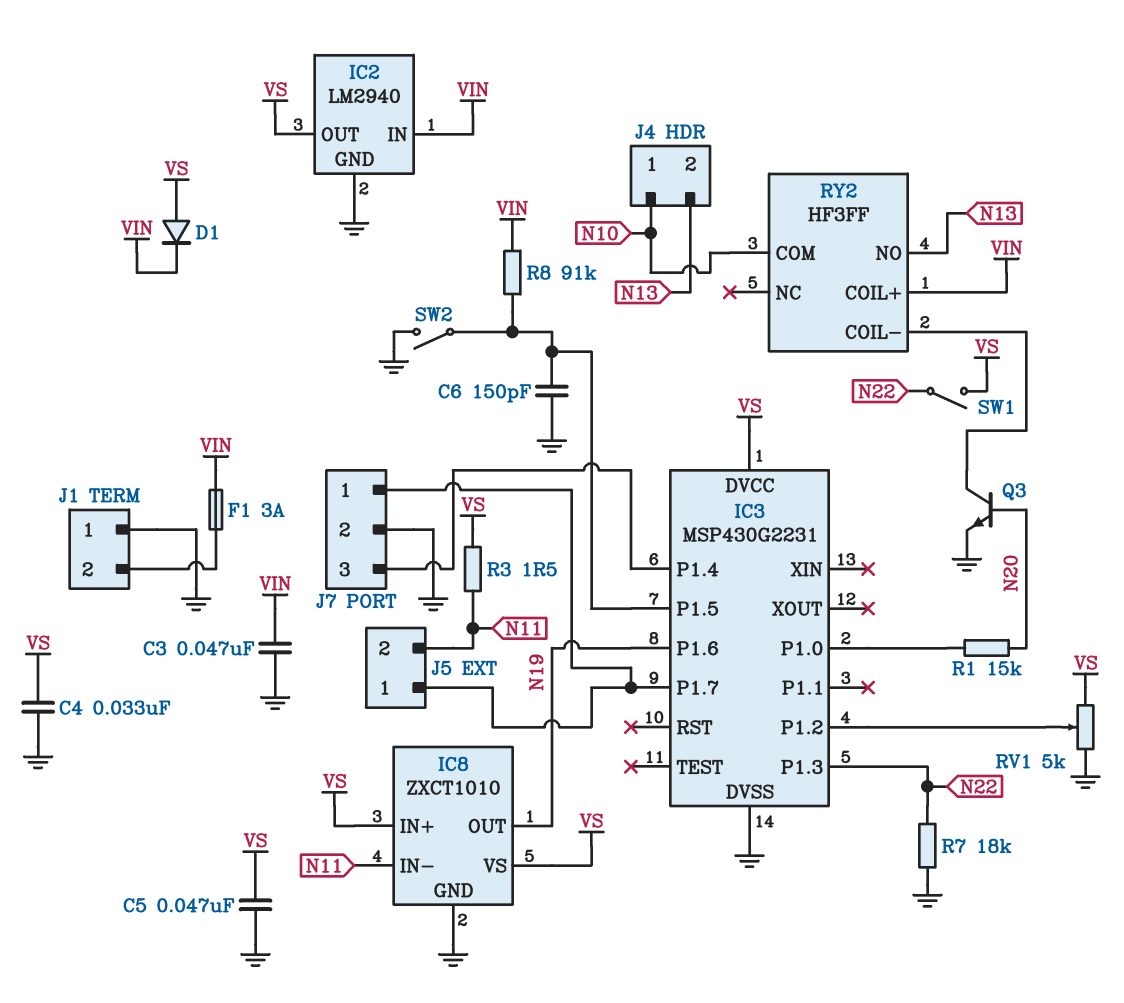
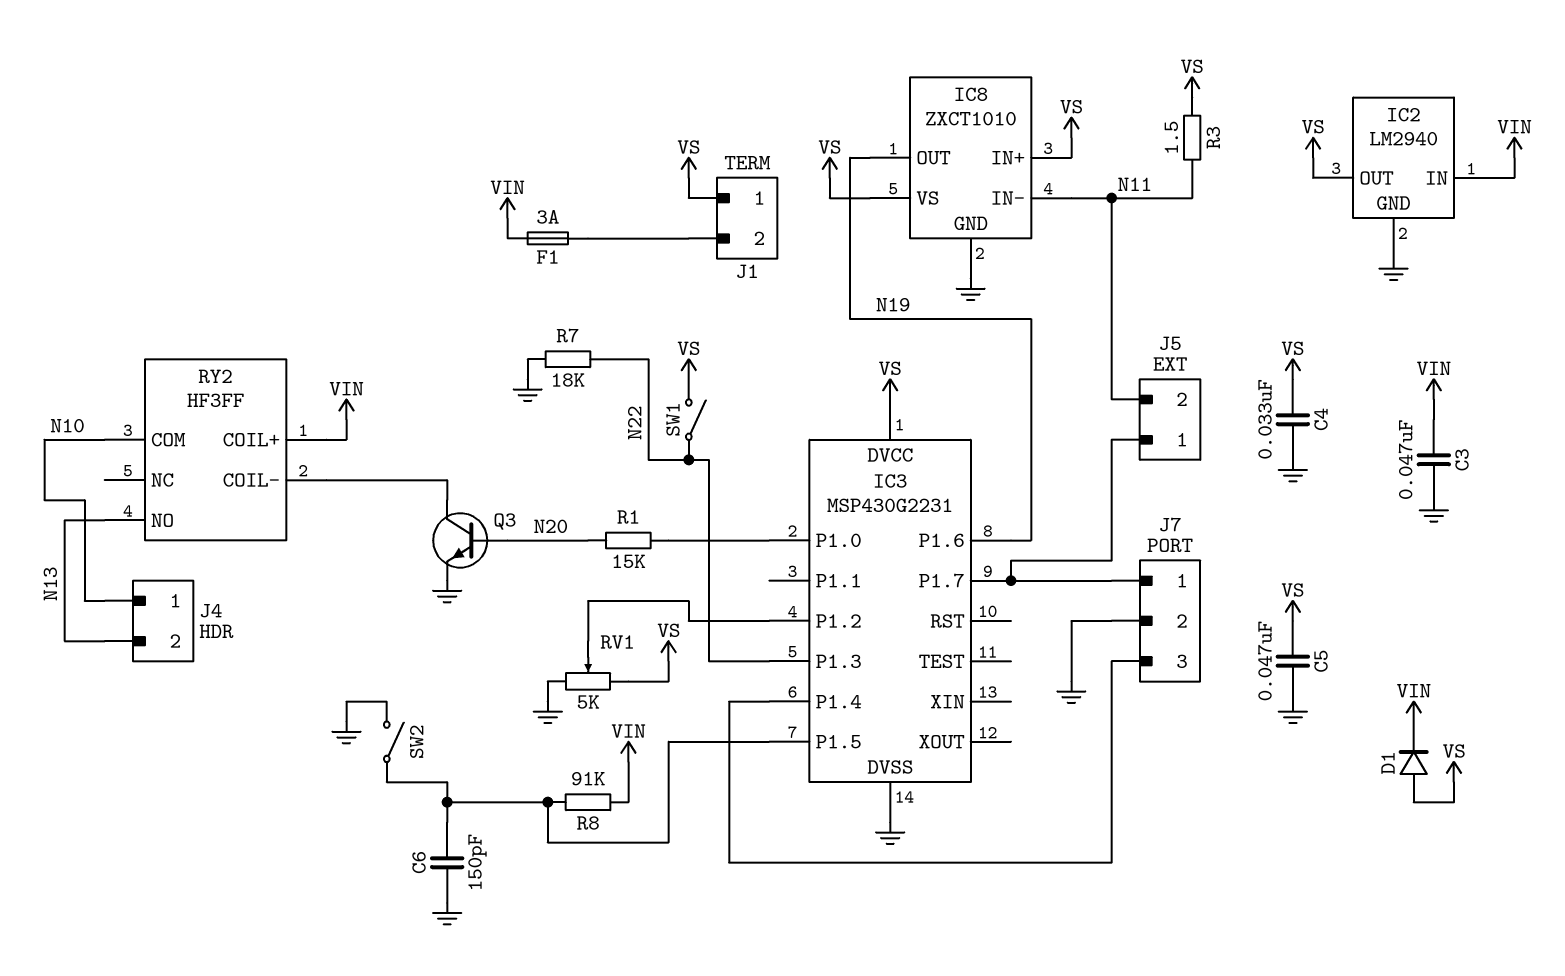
J1 pin 1: GND -> VS

